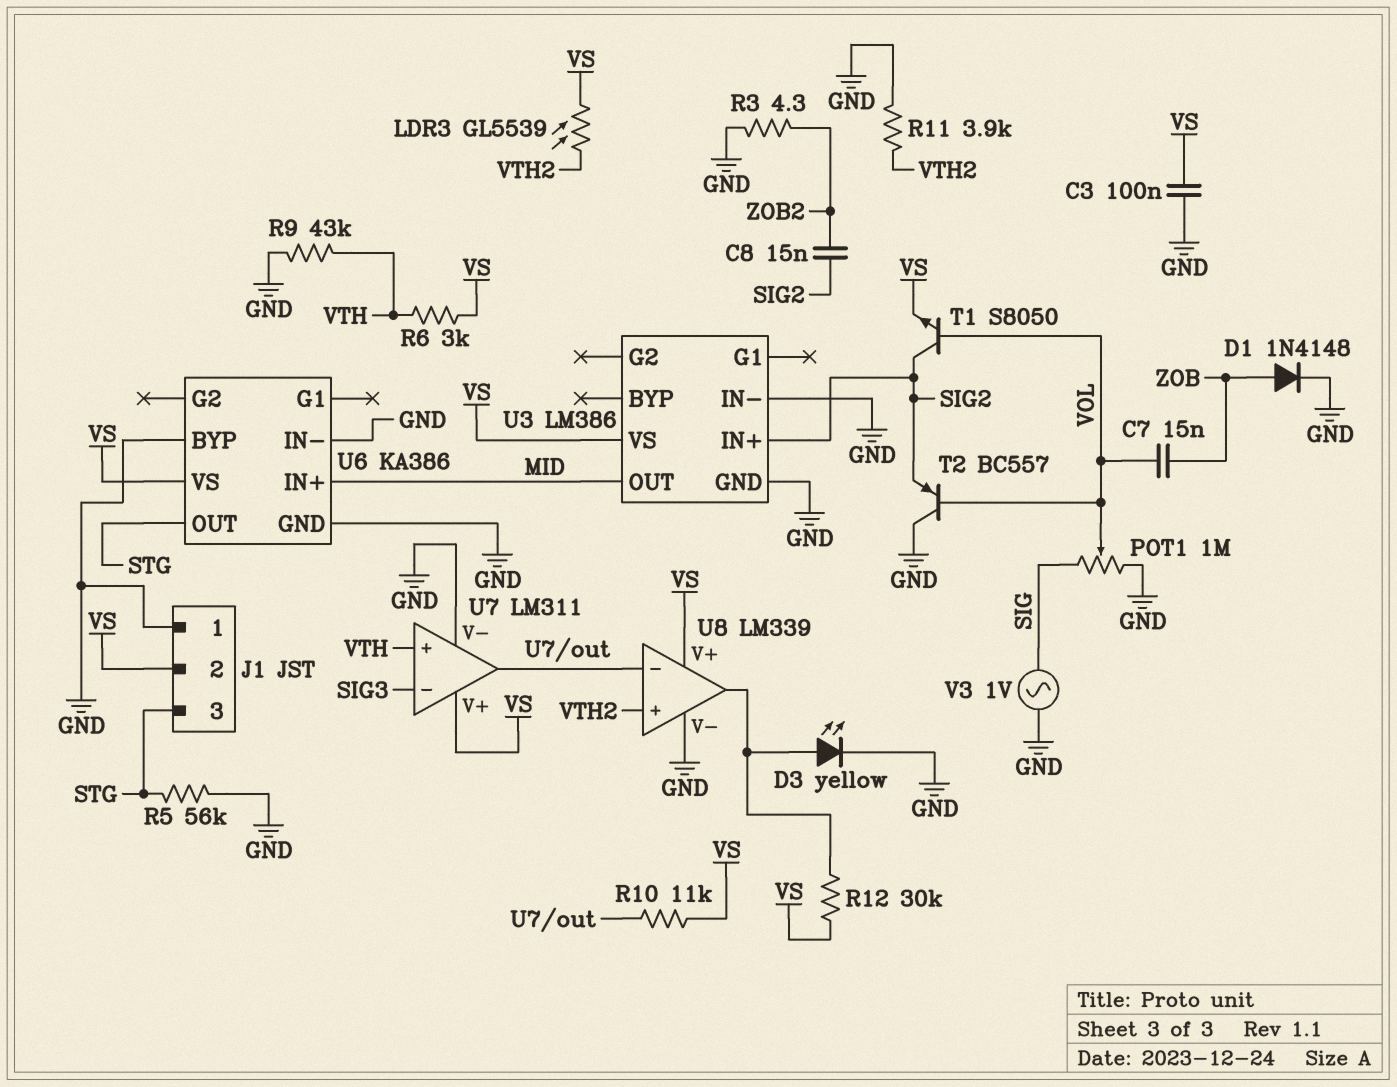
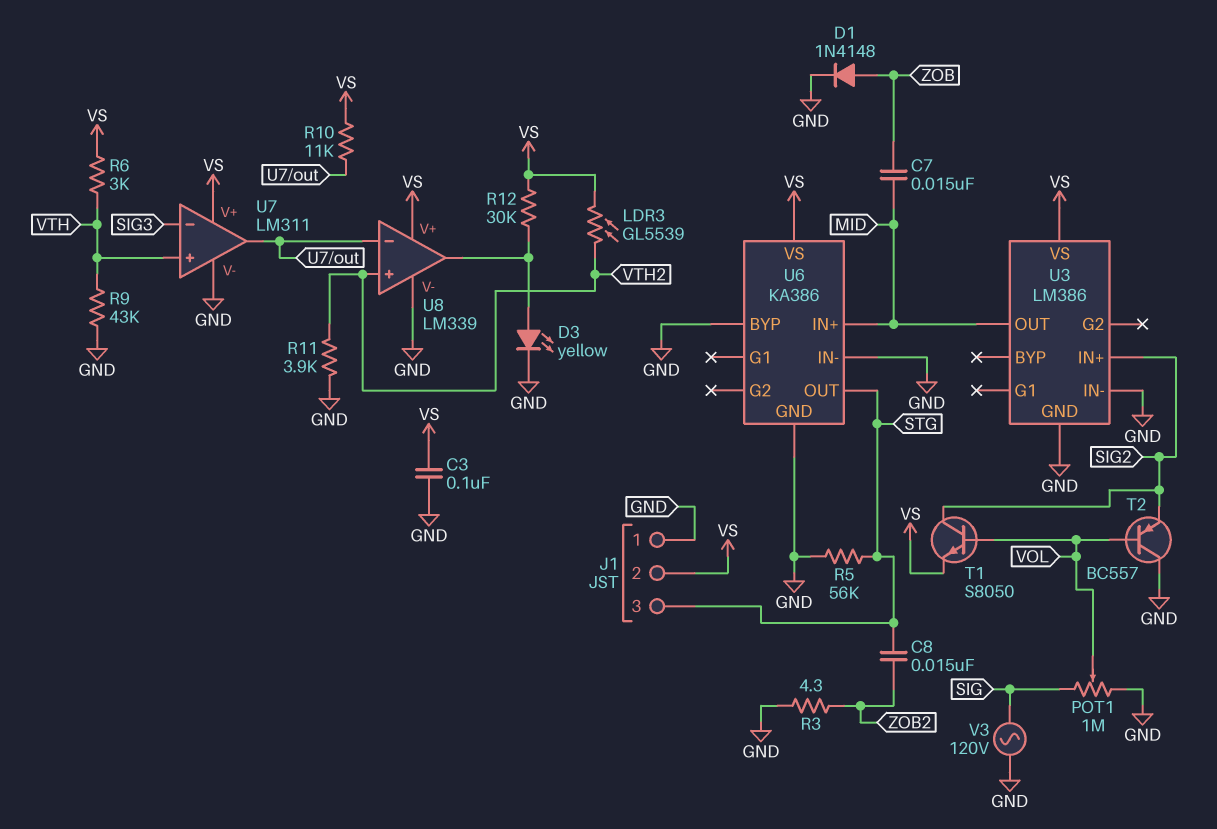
C7: 15nF (VOL, ZOB) -> 15nF (MID, ZOB)
C8: 15nF (SIG2, ZOB2) -> 15nF (STG, ZOB2)
V3: AC 1V (GND, SIG) -> AC 120V (GND, SIG)

